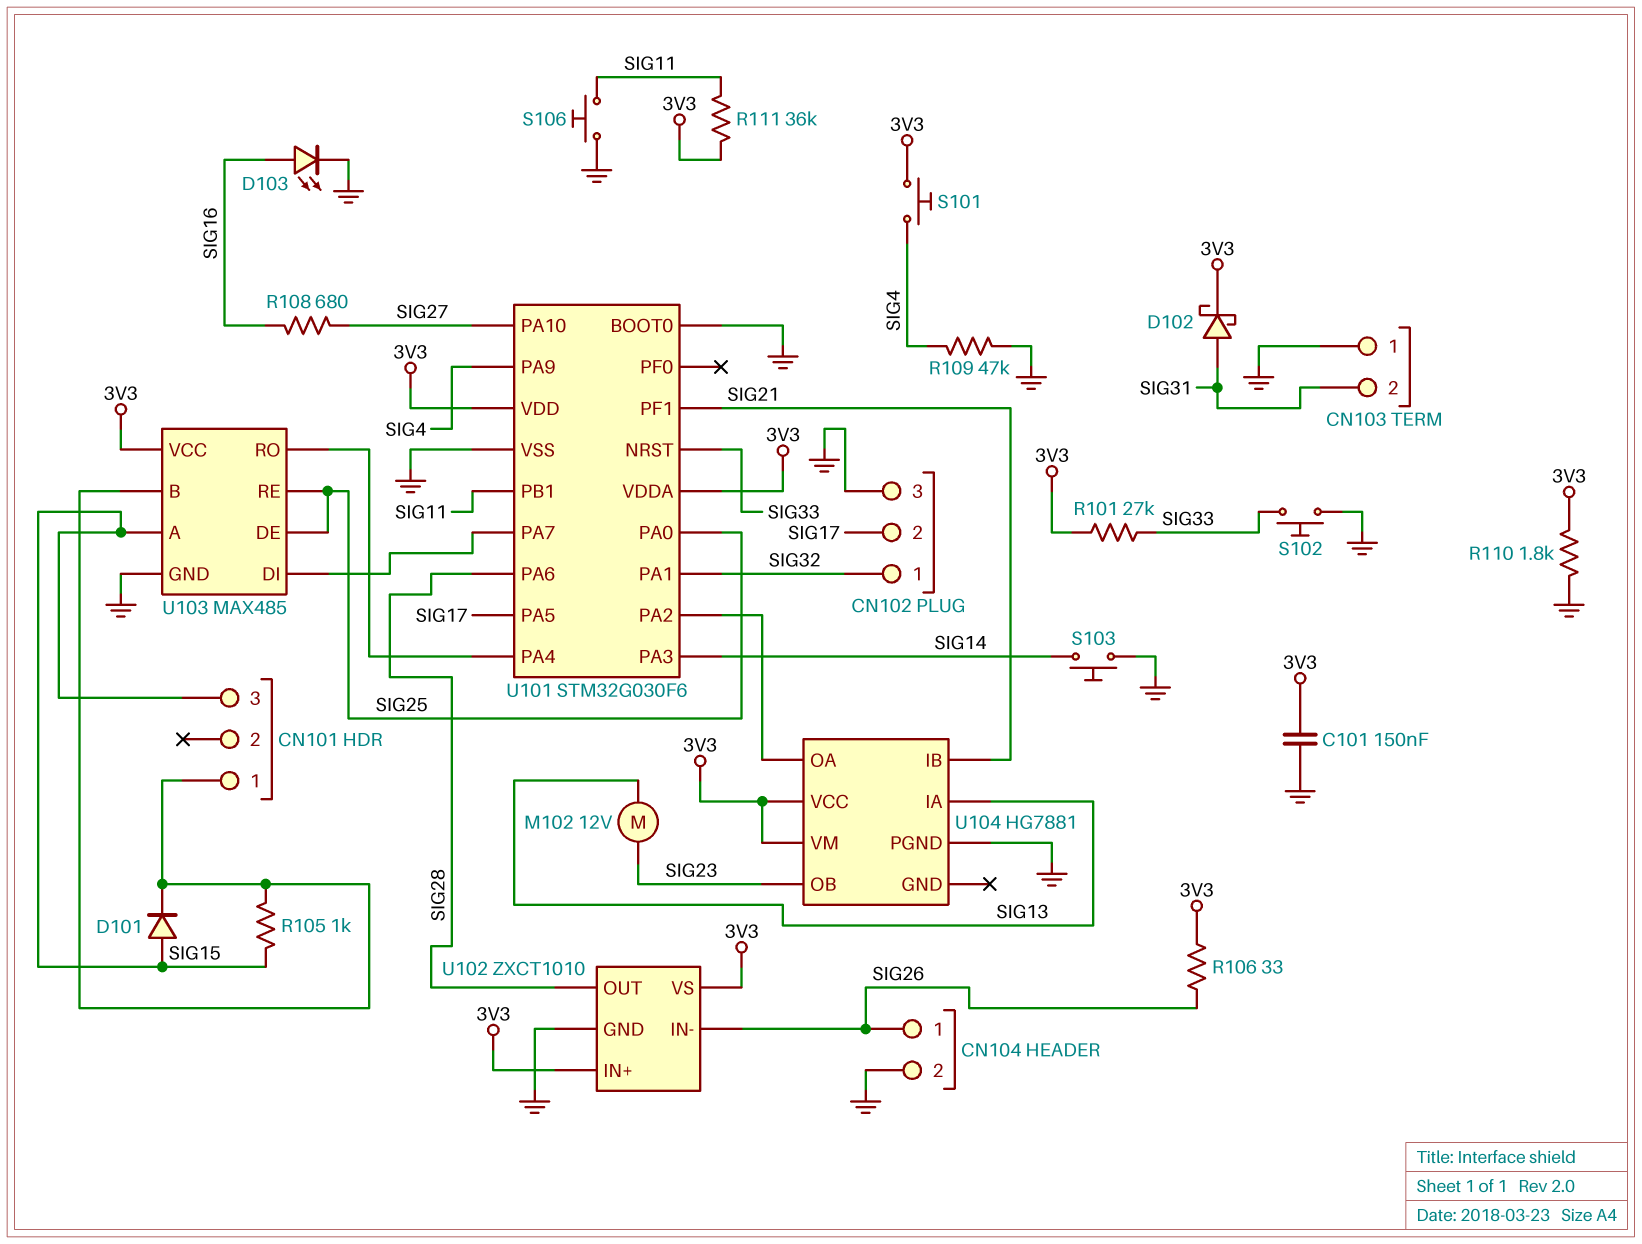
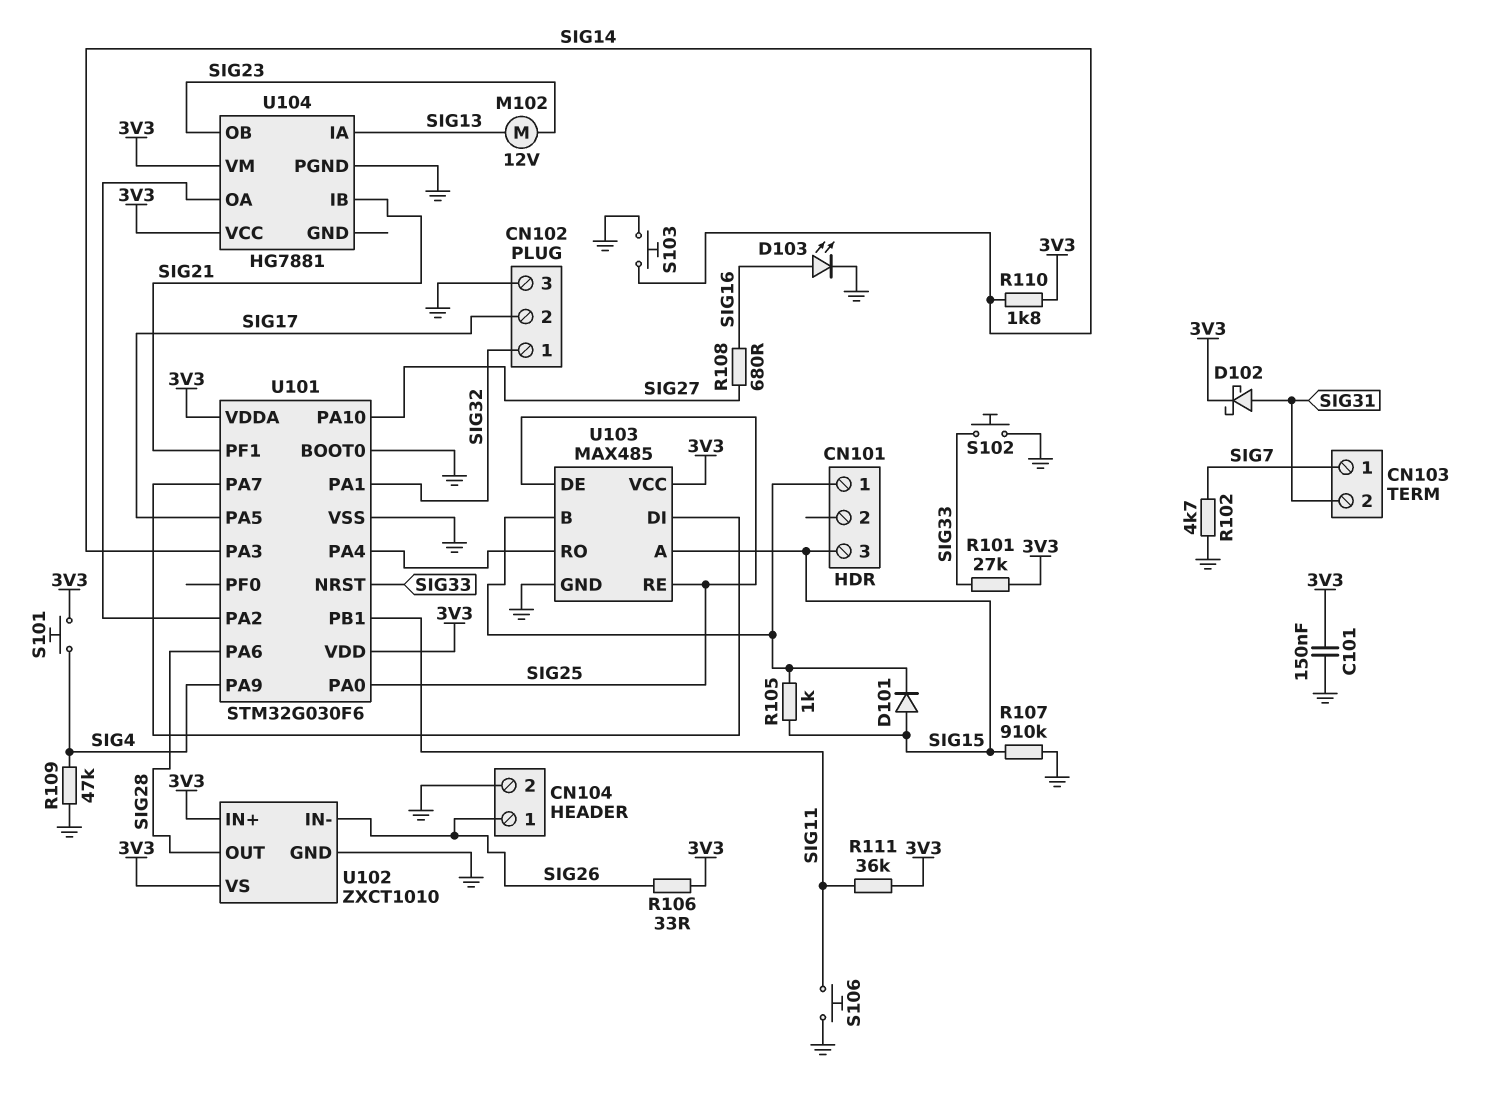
CN103 pin 1: GND -> SIG7
R102: none -> 4.7k (GND, SIG7)
R107: none -> 910k (GND, SIG15)
R110: 1.8k (3V3, GND) -> 1.8k (3V3, SIG14)

